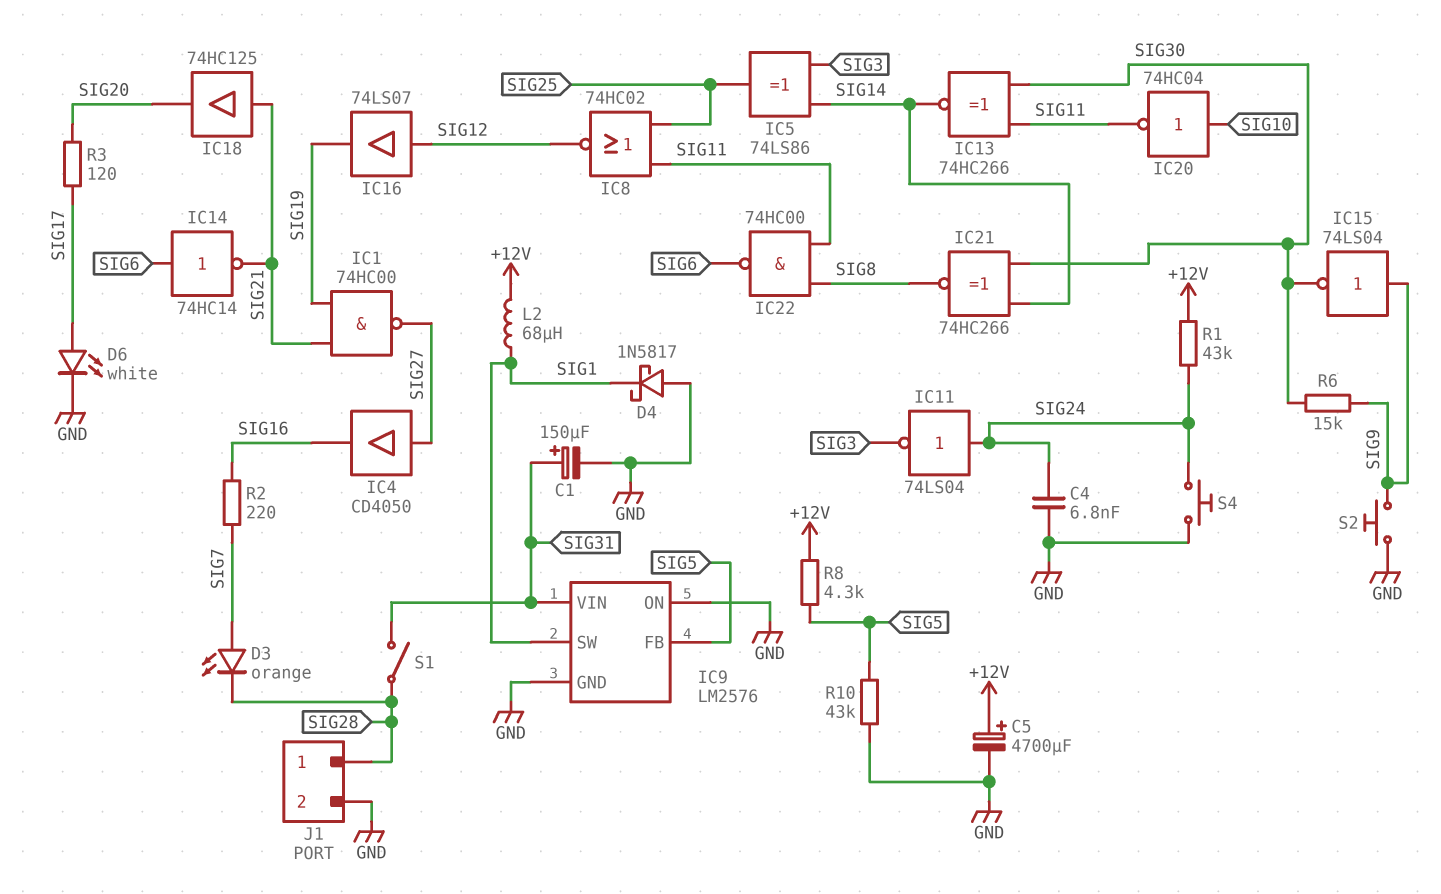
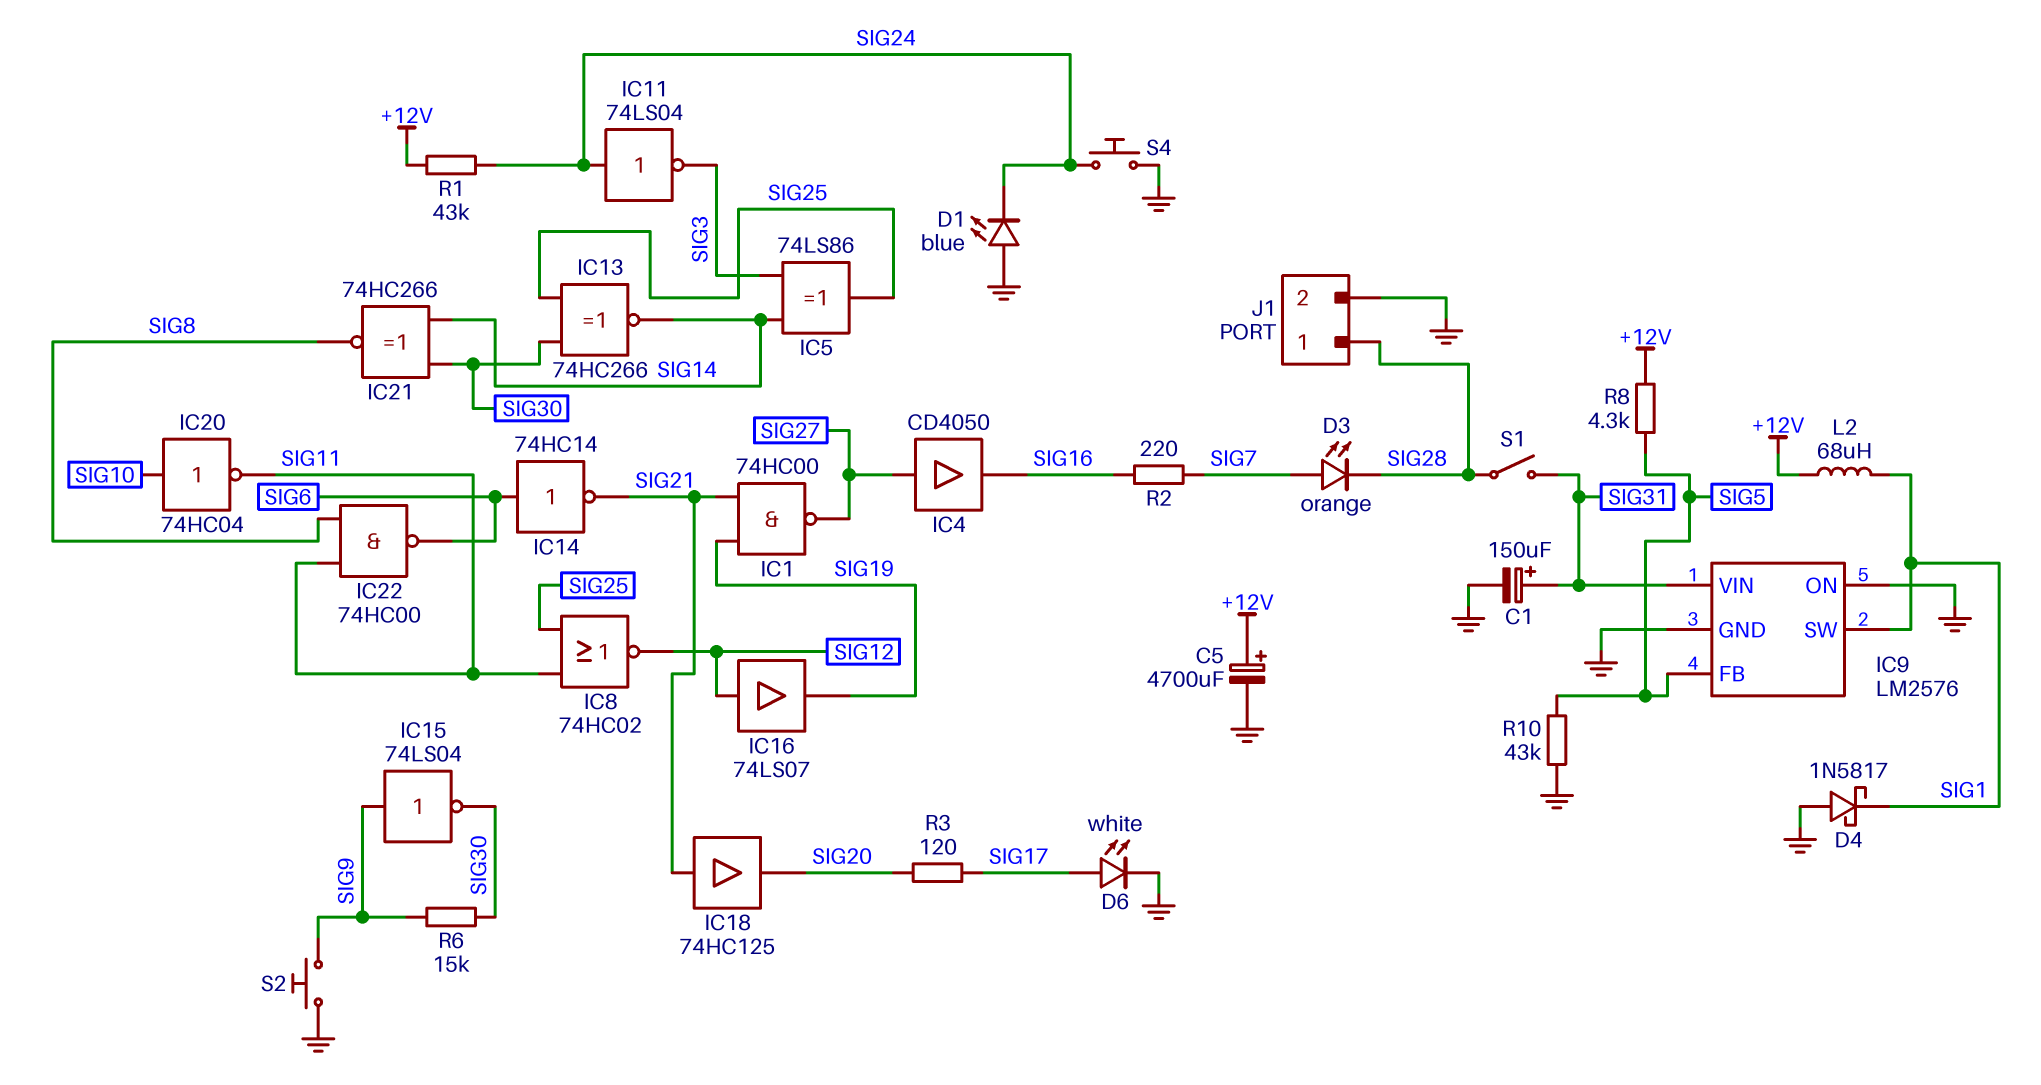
C4: 6.8nF (GND, SIG24) -> none
D1: none -> LED blue (A GND, K SIG24)
IC13: XNOR 74HC266 (in SIG11, in SIG30, out SIG14) -> XNOR 74HC266 (in SIG25, in SIG30, out SIG14)

